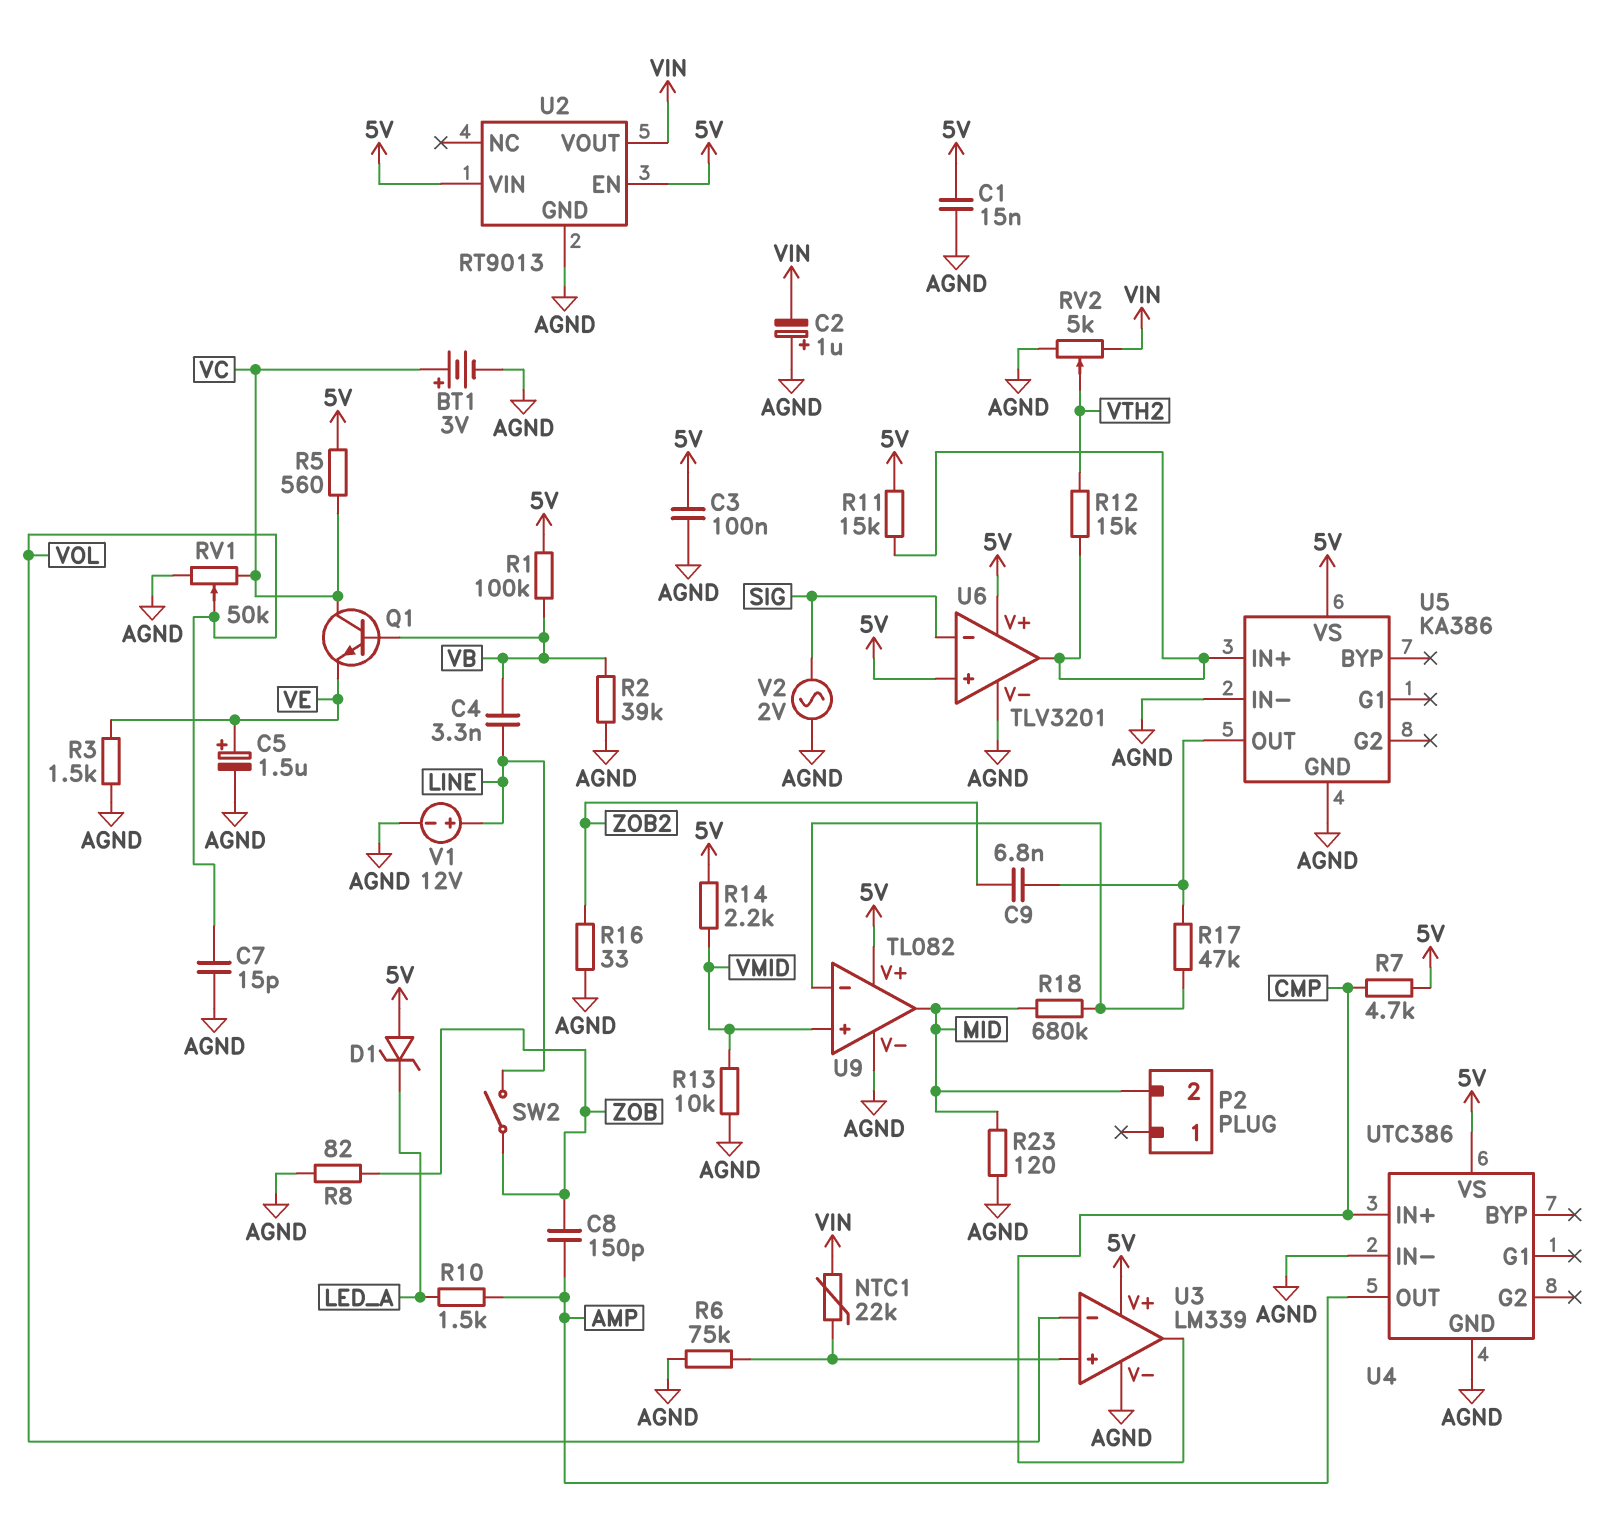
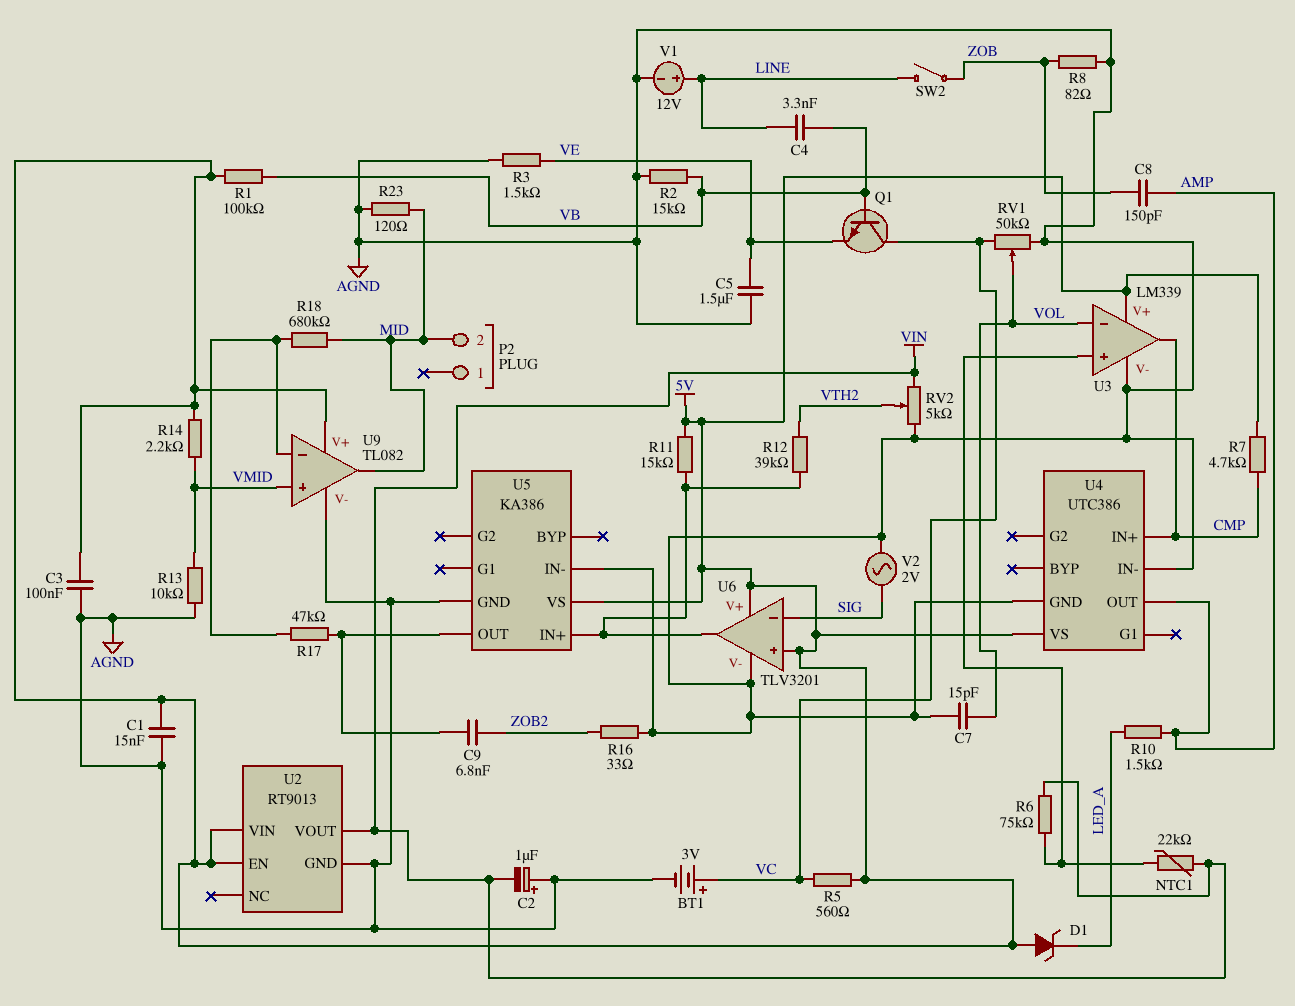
C5: 1.5uF (plus VE, minus AGND) -> 1.5uF (AGND, VE)
R2: 39k (AGND, VB) -> 15k (AGND, VB)
R6: 75k (AGND, U3/in+) -> 75k (U3/in+, VIN)
R12: 15k (U5/IN+, VTH2) -> 39k (U5/IN+, VTH2)

